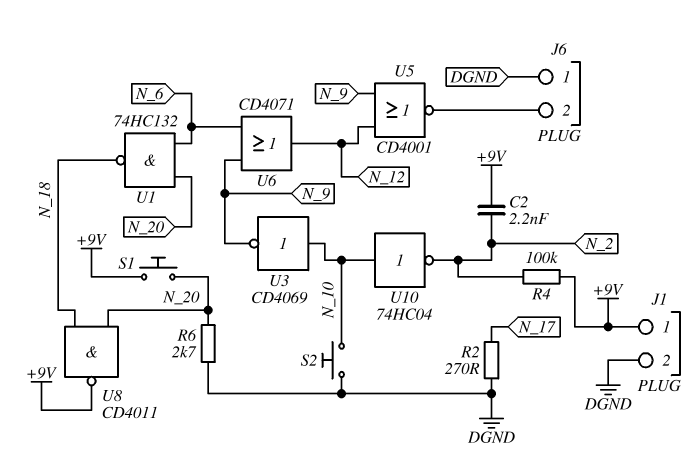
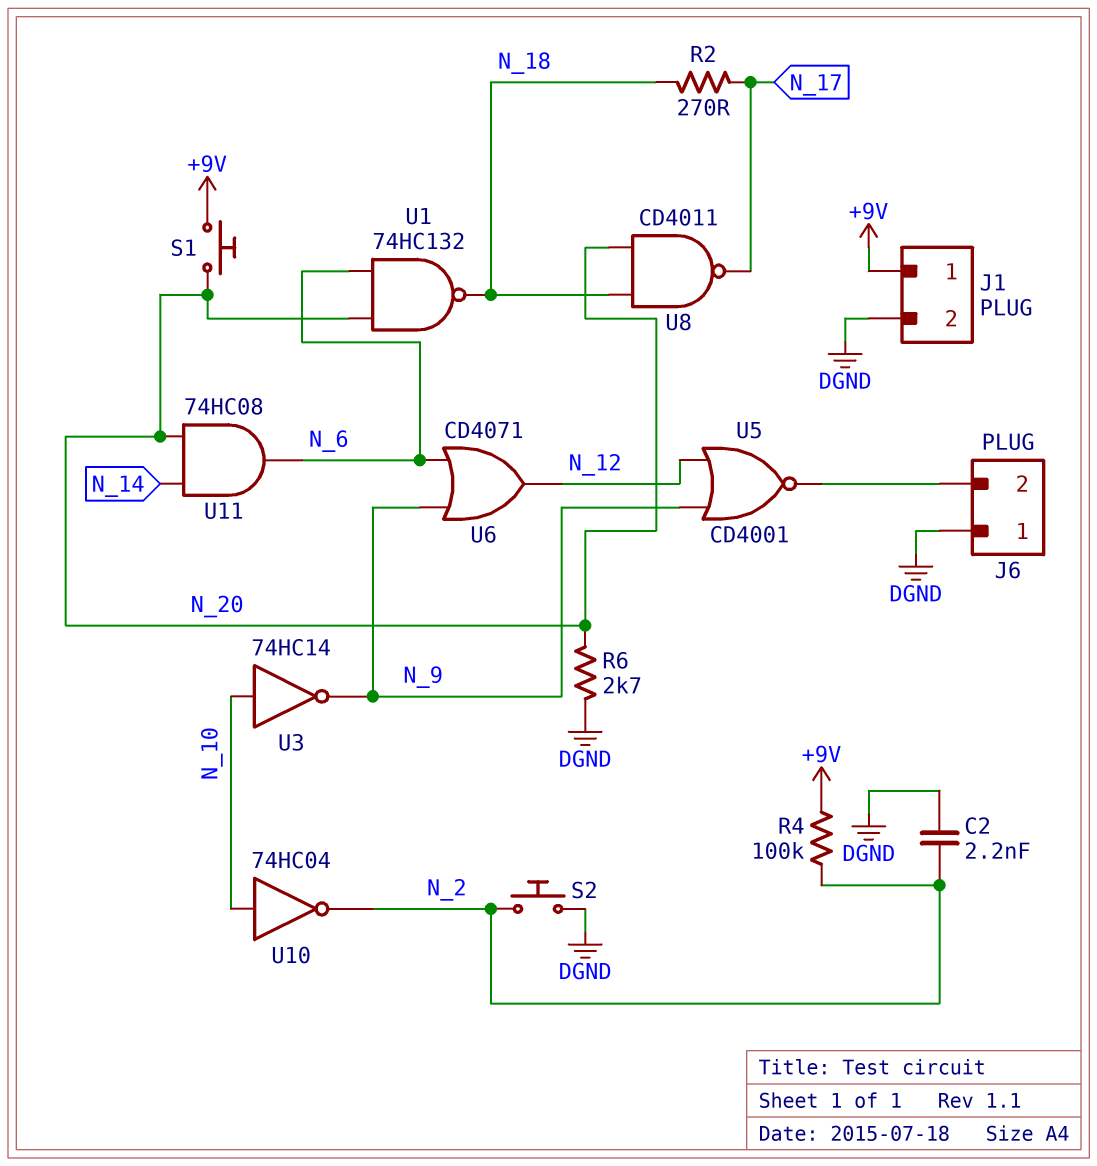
C2: 2.2nF (+9V, N_2) -> 2.2nF (DGND, N_2)
R2: 270 (DGND, N_17) -> 270 (N_17, N_18)
S2: button (DGND, N_10) -> button (DGND, N_2)
U3: NOT CD4069 (in N_10, out N_9) -> NOT 74HC14 (in N_10, out N_9)
U8: NAND CD4011 (in N_18, in N_20, out +9V) -> NAND CD4011 (in N_18, in N_20, out N_17)
U11: none -> AND 74HC08 (in N_14, in N_20, out N_6)

